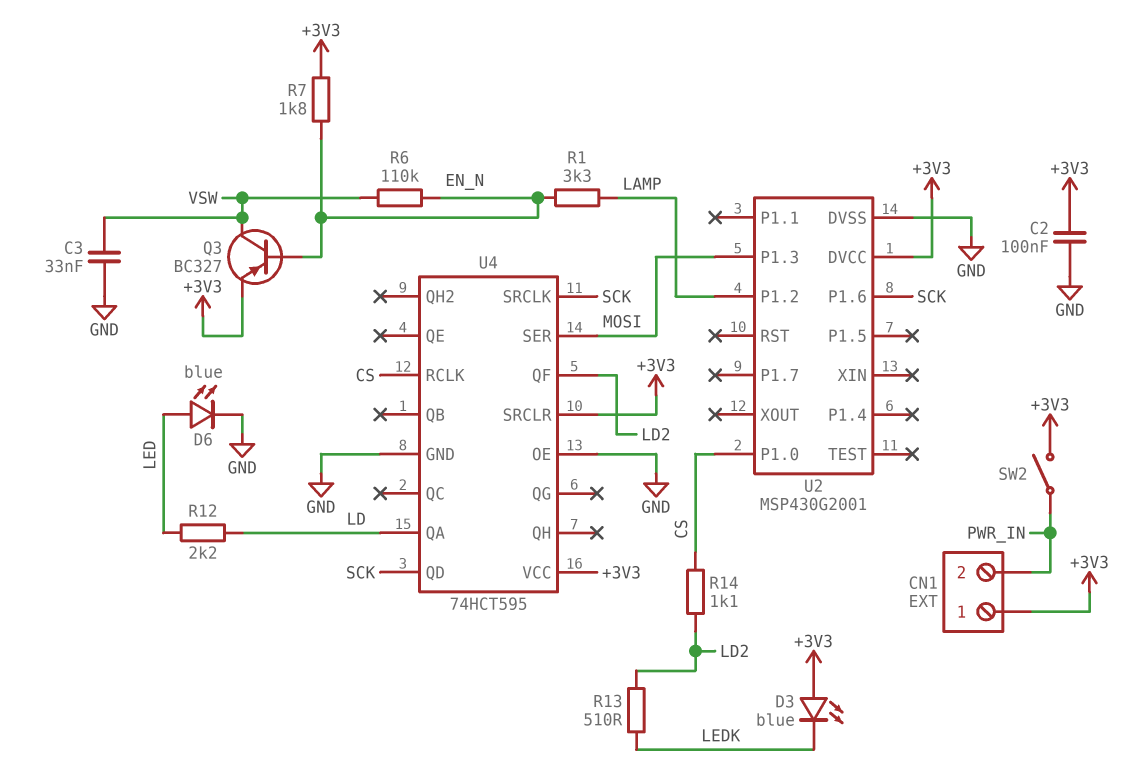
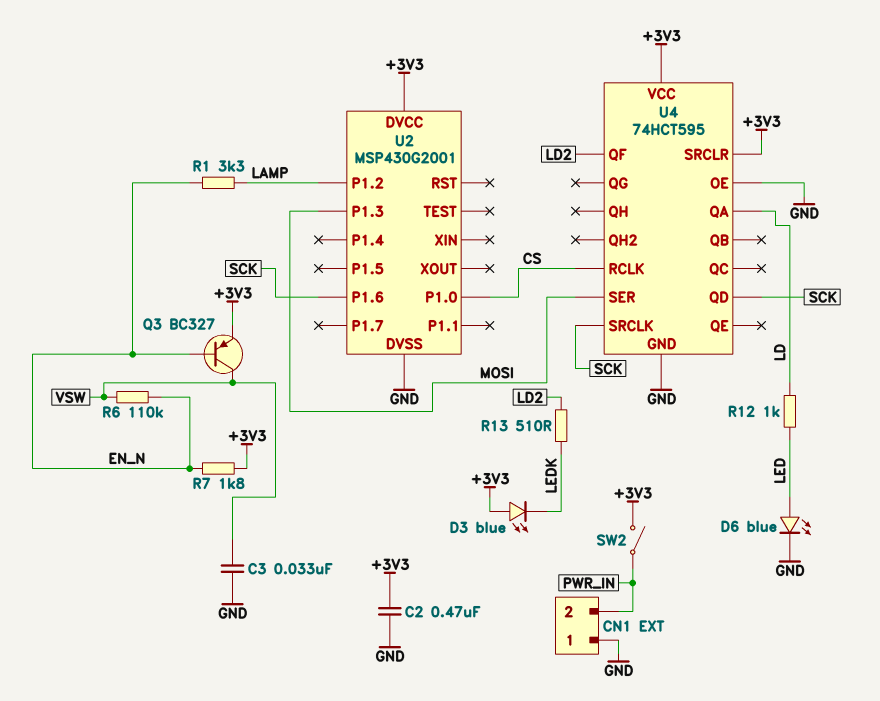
C2: 100nF (+3V3, GND) -> 470nF (+3V3, GND)
CN1 pin 1: +3V3 -> GND
R12: 2.2k (LD, LED) -> 1k (LD, LED)
R14: 1.1k (CS, LD2) -> none

